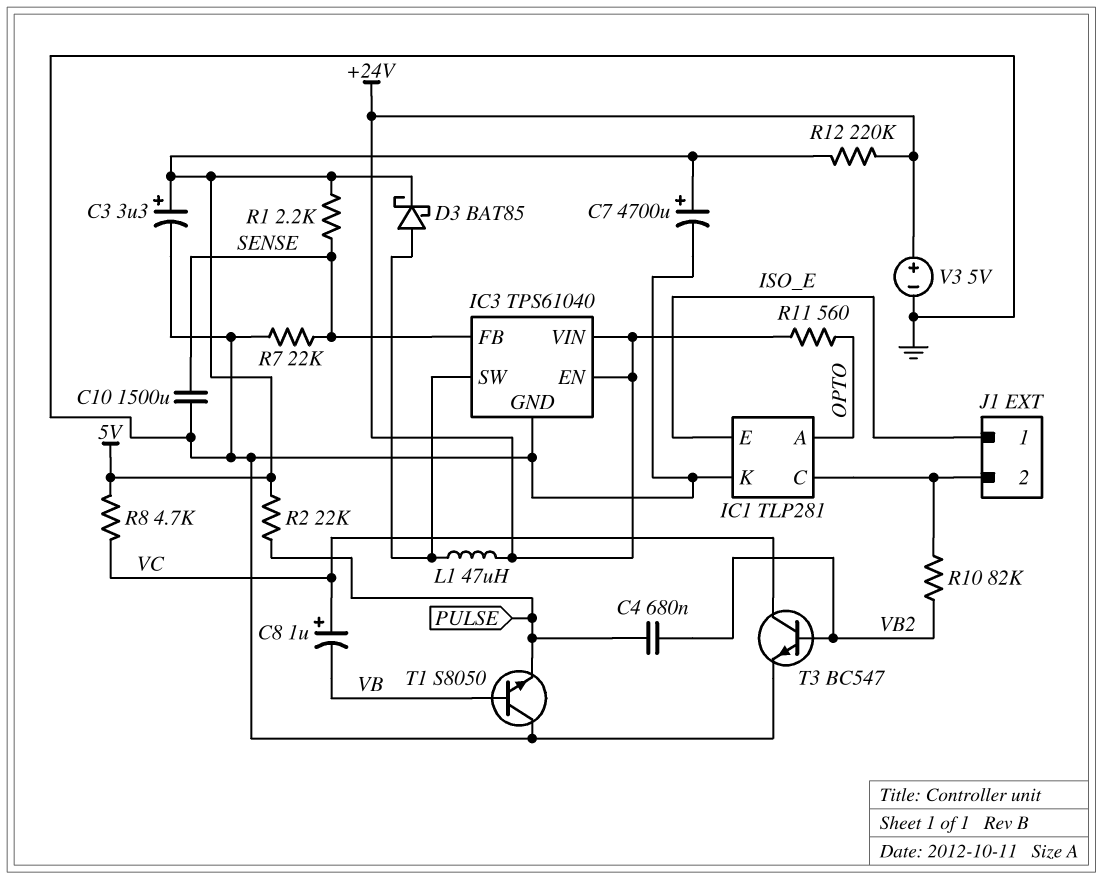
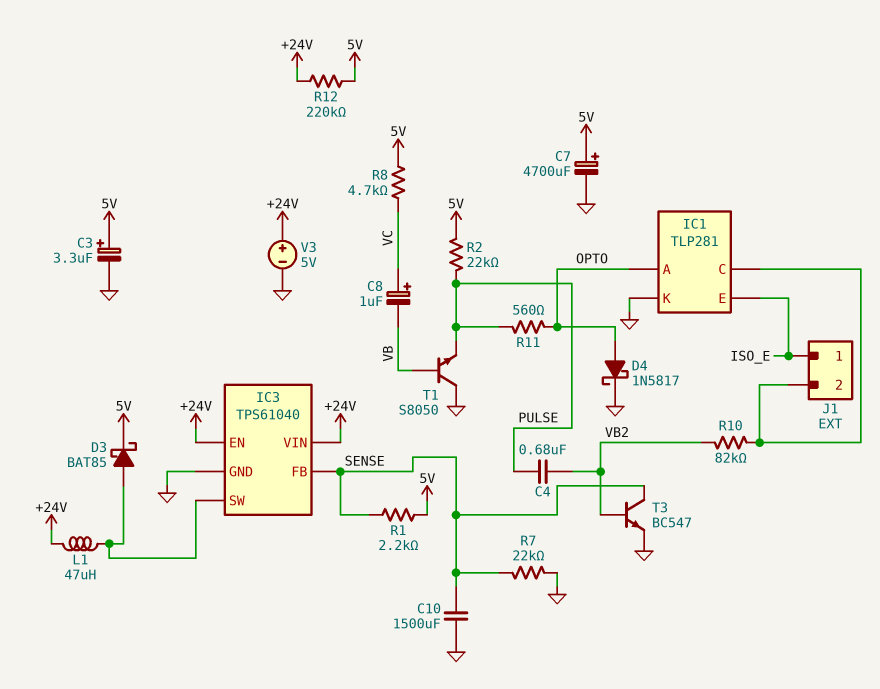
D4: none -> schottky 1N5817 (A OPTO, K GND)
R11: 560 (+24V, OPTO) -> 560 (OPTO, PULSE)
T3: NPN BC547 (B VB2, C VC, E GND) -> NPN BC547 (B VB2, C SENSE, E GND)

